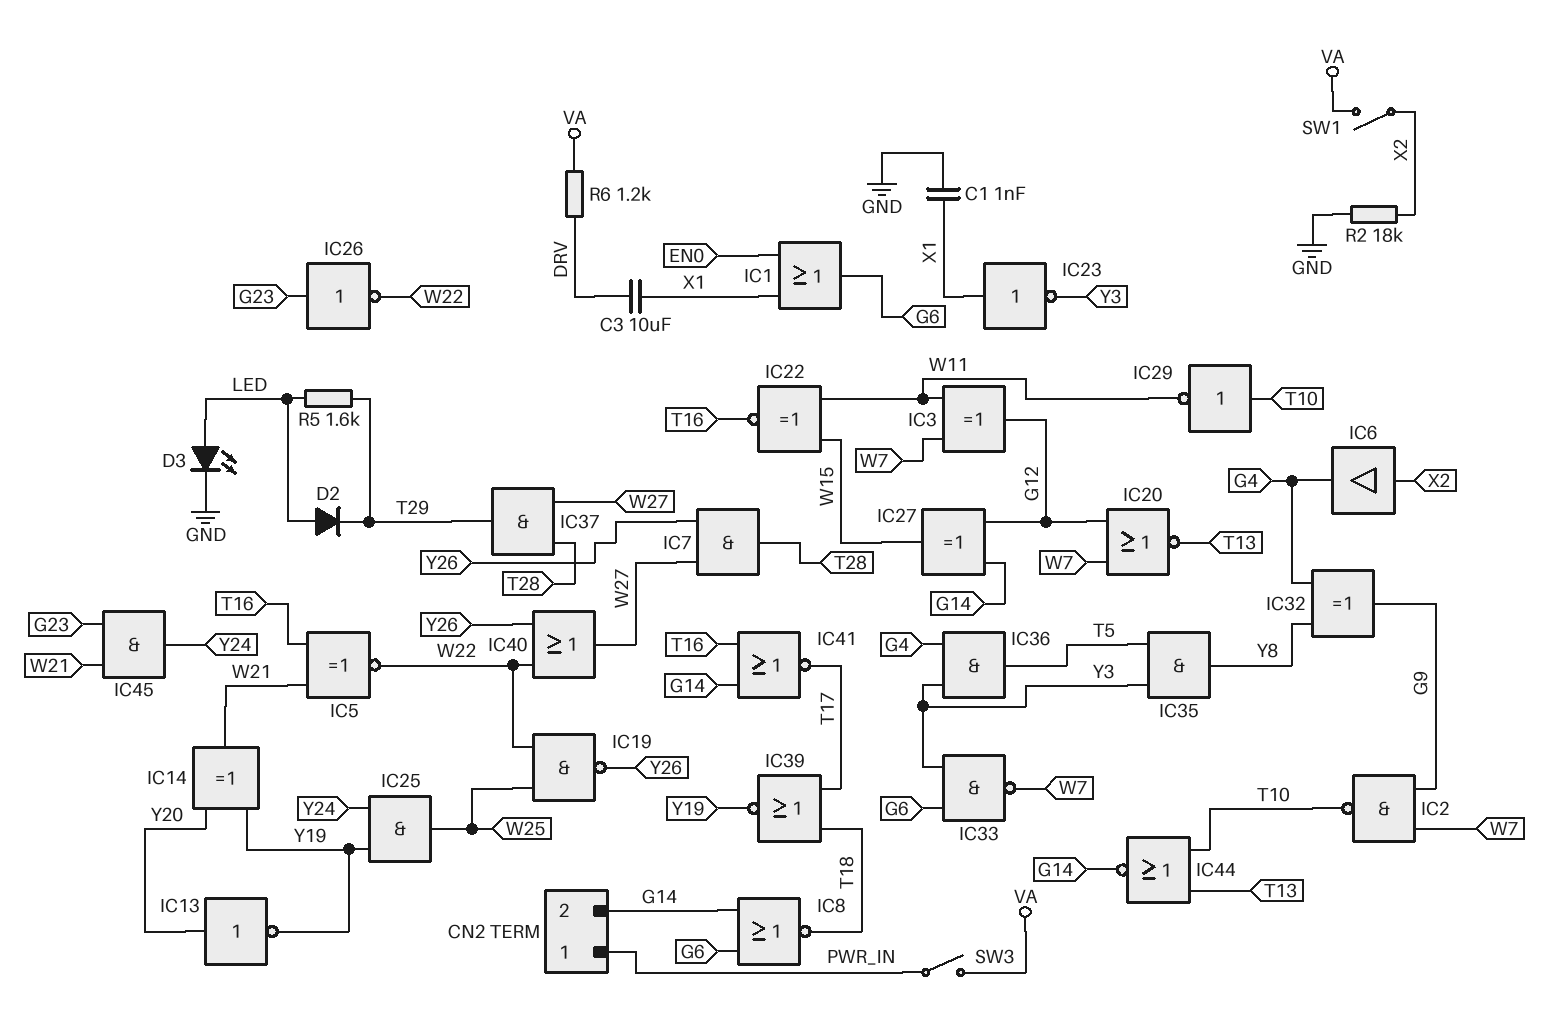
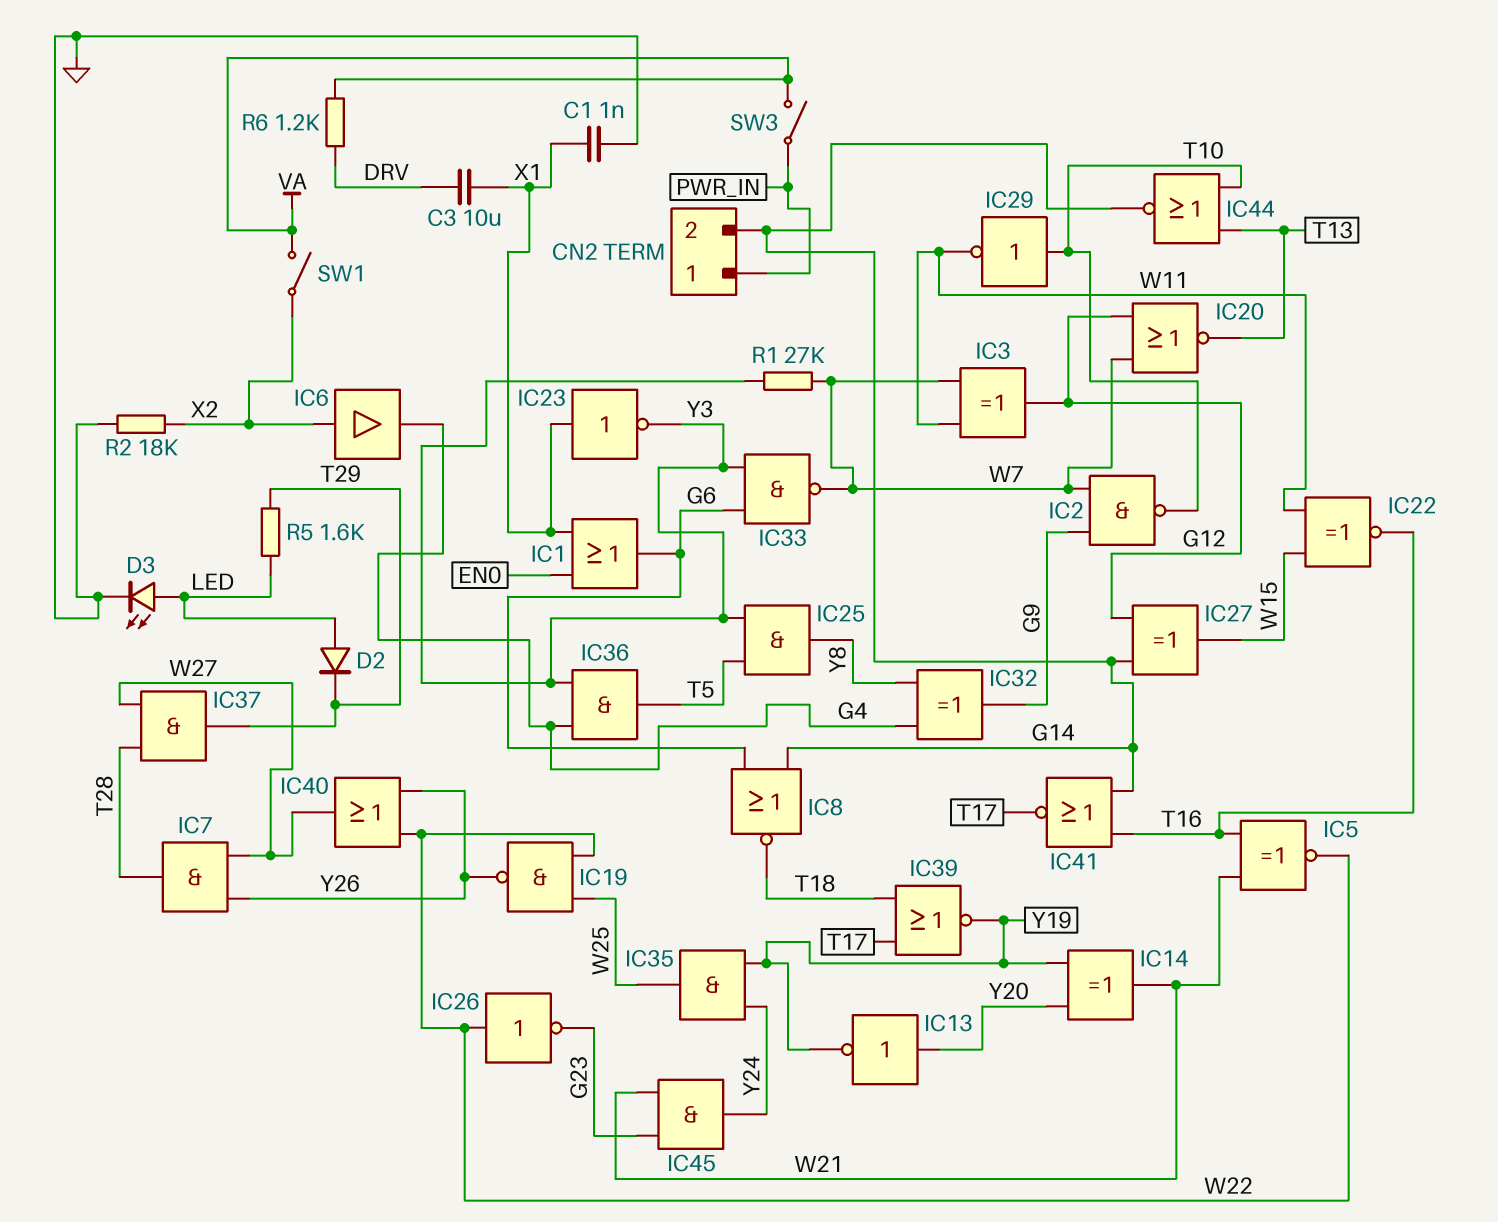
IC25: AND (in Y19, in Y24, out W25) -> AND (in T5, in Y3, out Y8)
IC26: NOT (in G23, out W22) -> NOT (in W22, out G23)
IC35: AND (in T5, in Y3, out Y8) -> AND (in Y19, in Y24, out W25)
R1: none -> 27k (W7, Y3)

